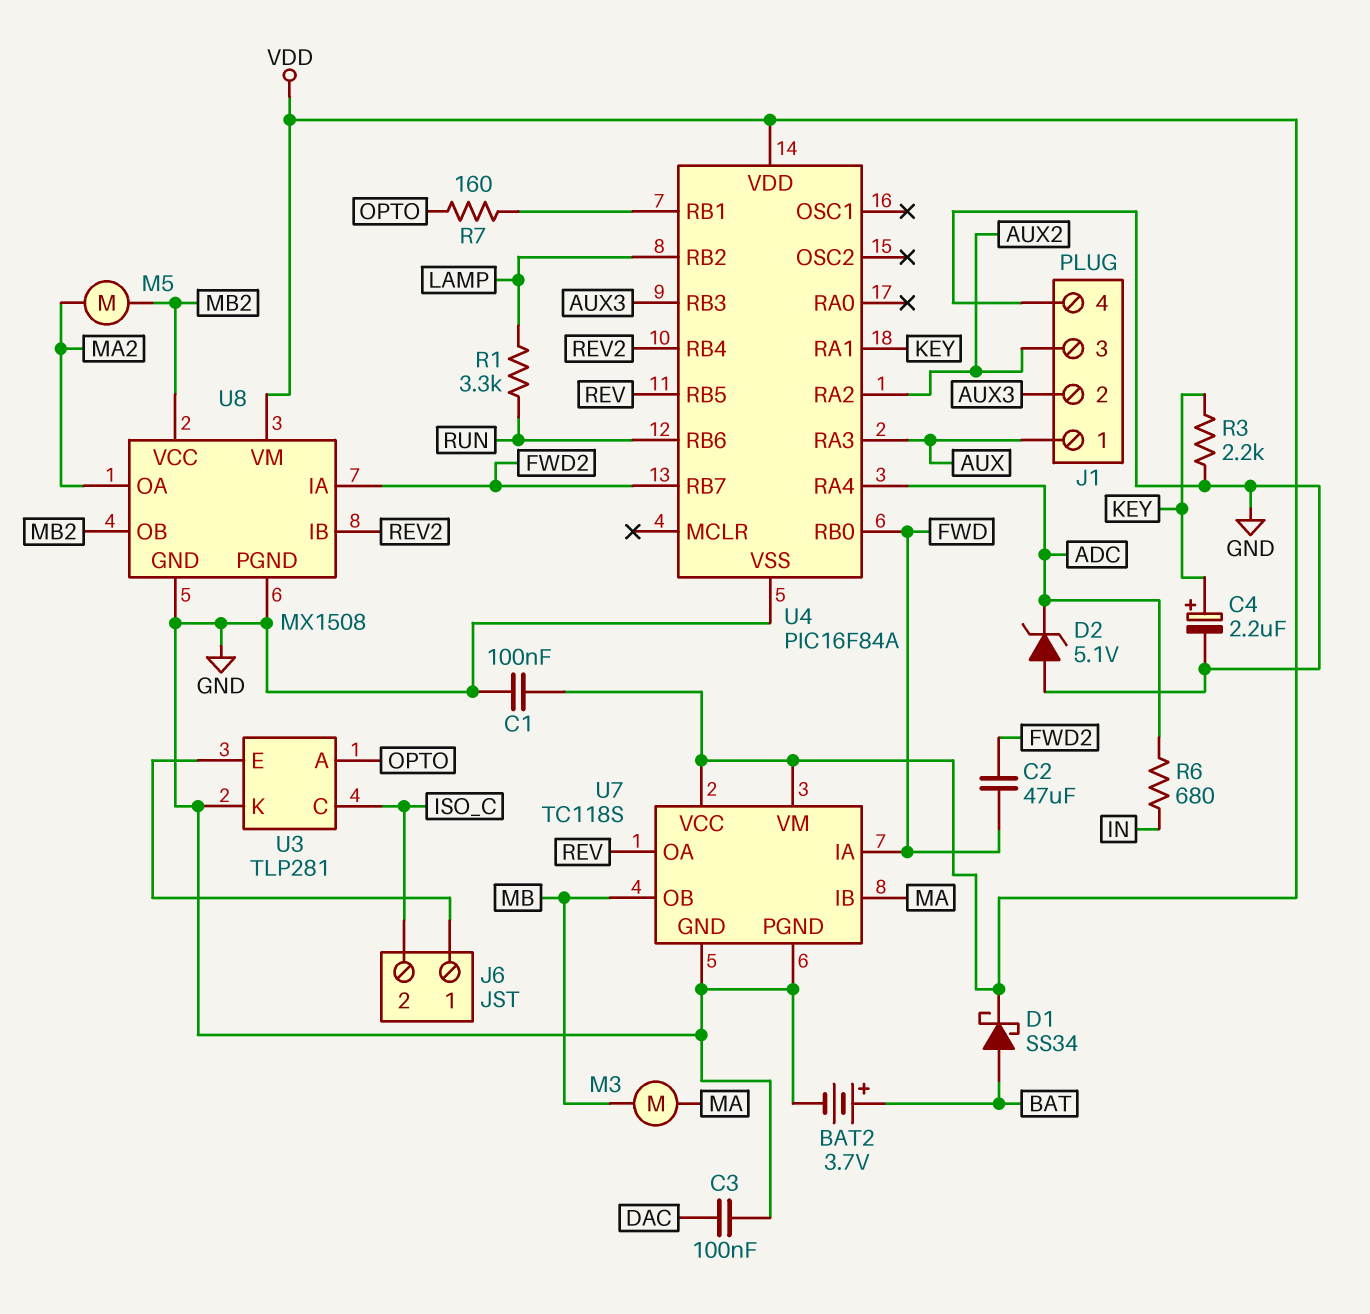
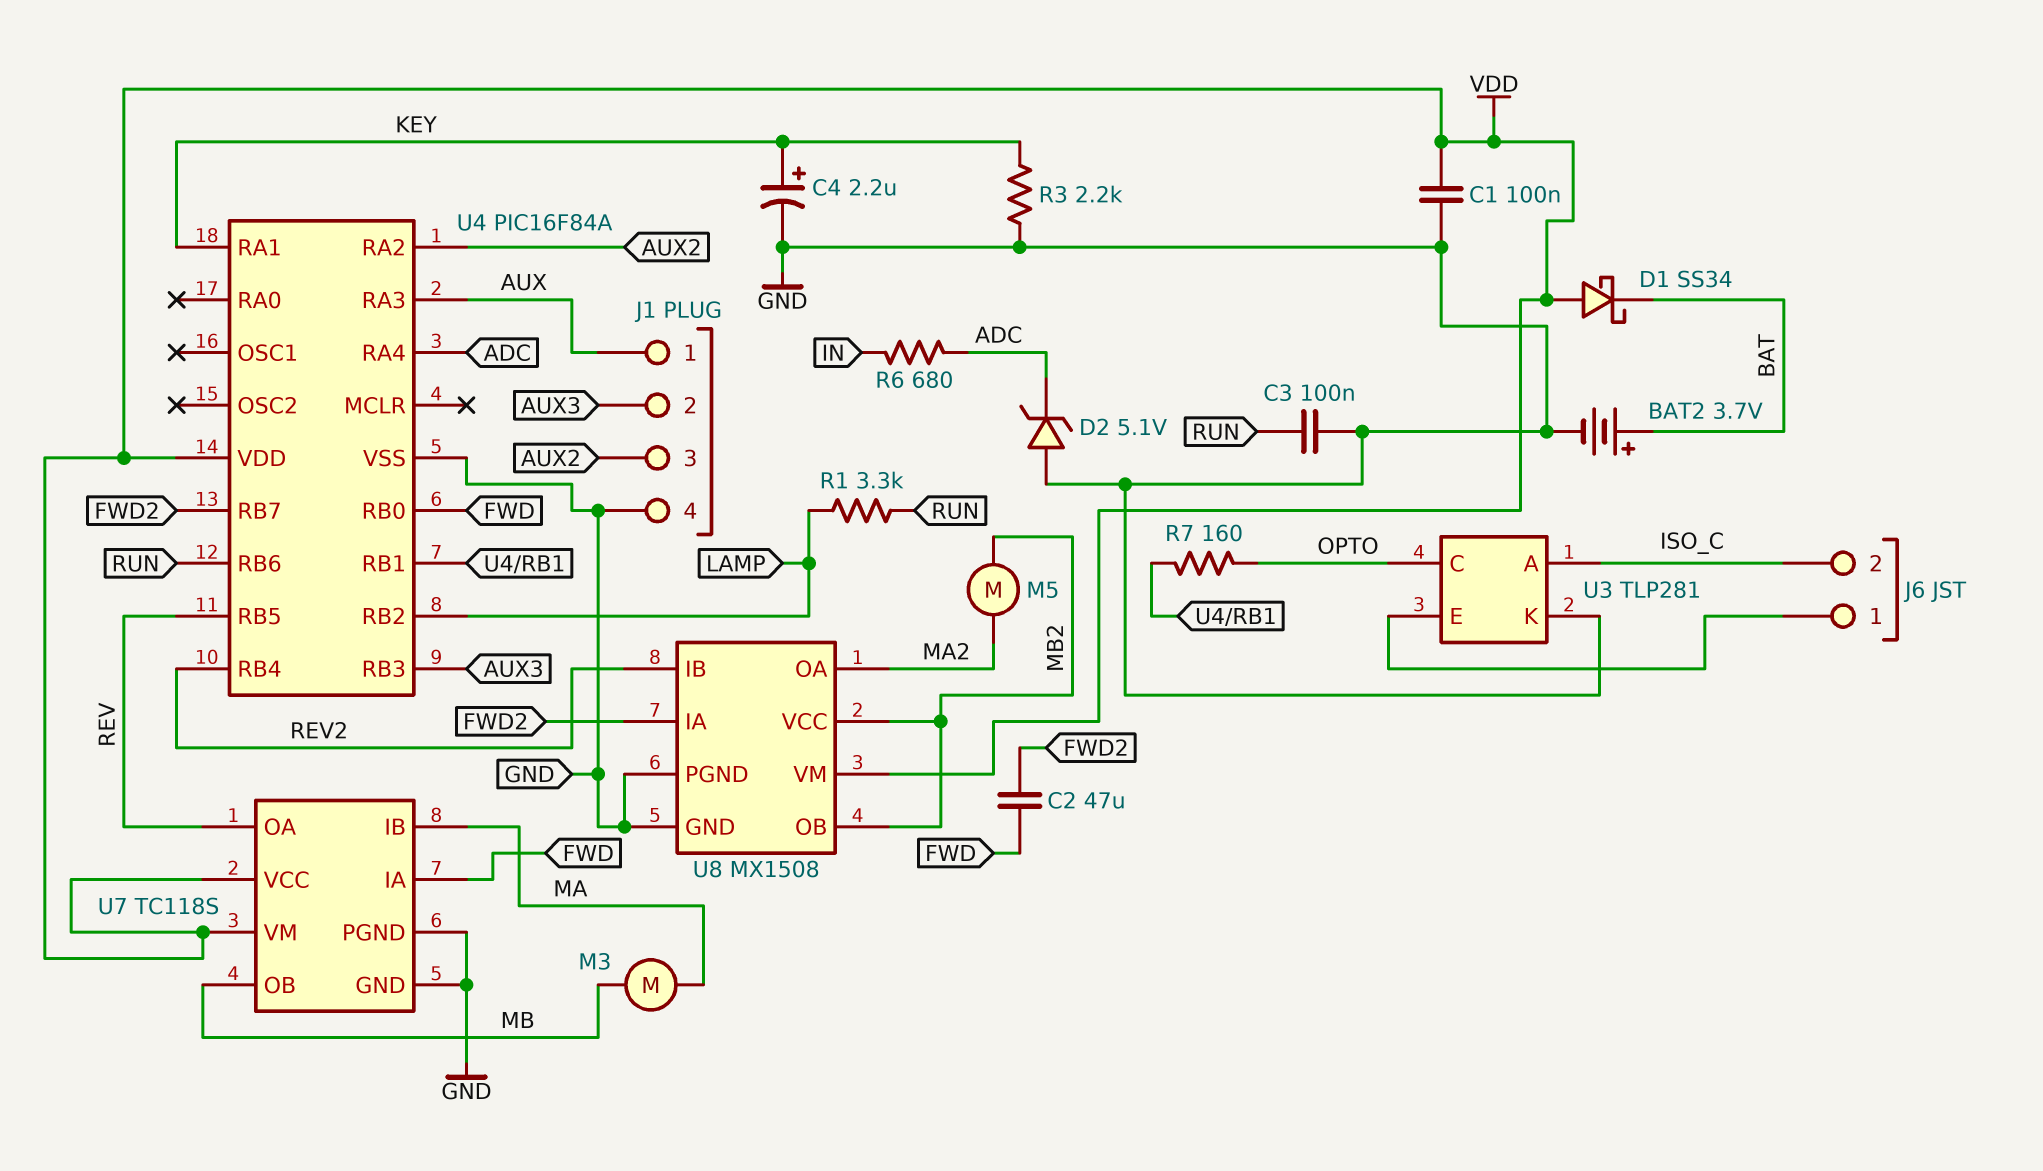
C3: 100nF (DAC, GND) -> 100nF (GND, RUN)
D1: schottky SS34 (A BAT, K VDD) -> schottky SS34 (A VDD, K BAT)
U3 pin A: OPTO -> ISO_C
U3 pin C: ISO_C -> OPTO

